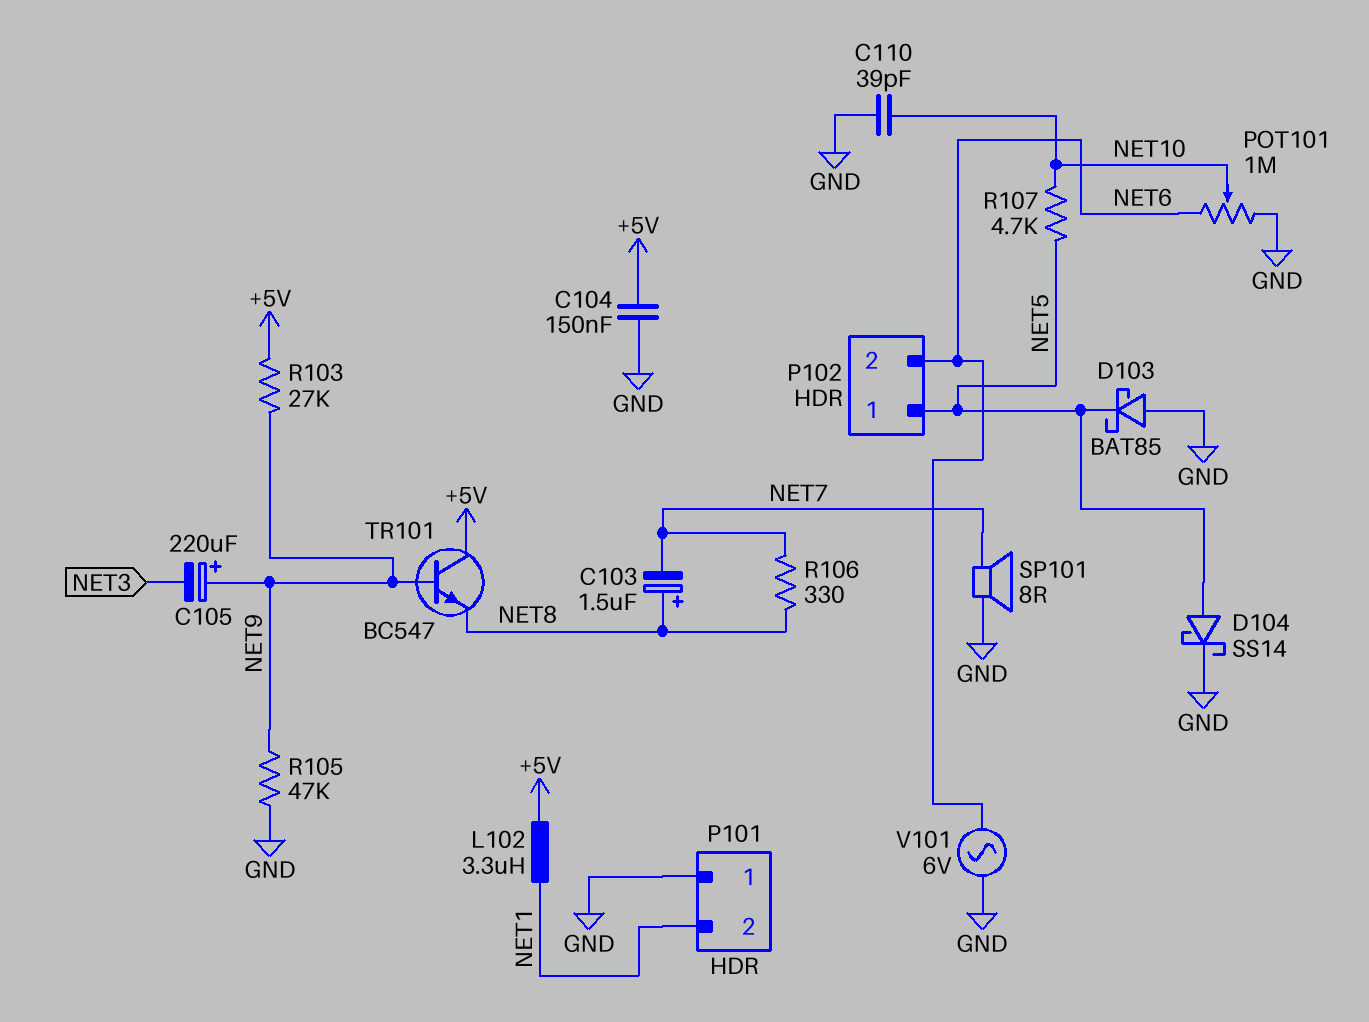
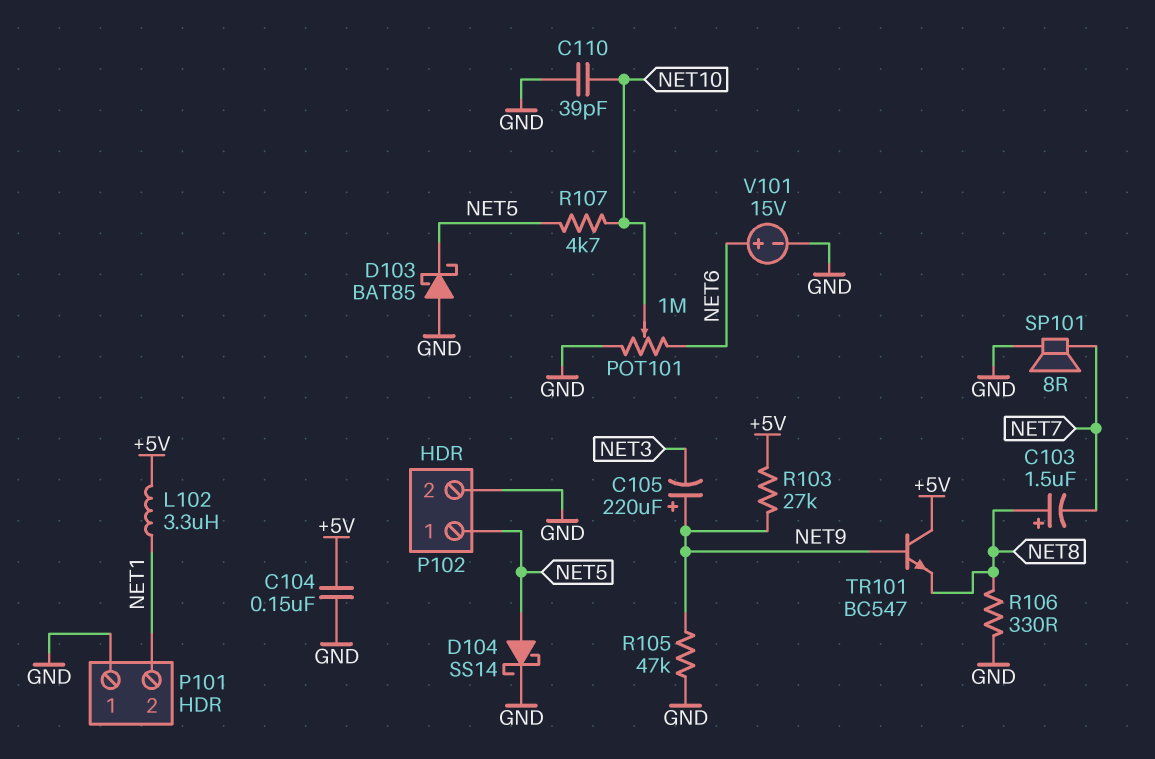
P102 pin 2: NET6 -> GND
R106: 330 (NET7, NET8) -> 330 (GND, NET8)
V101: AC 6V (GND, NET6) -> 15V (plus NET6, minus GND)

